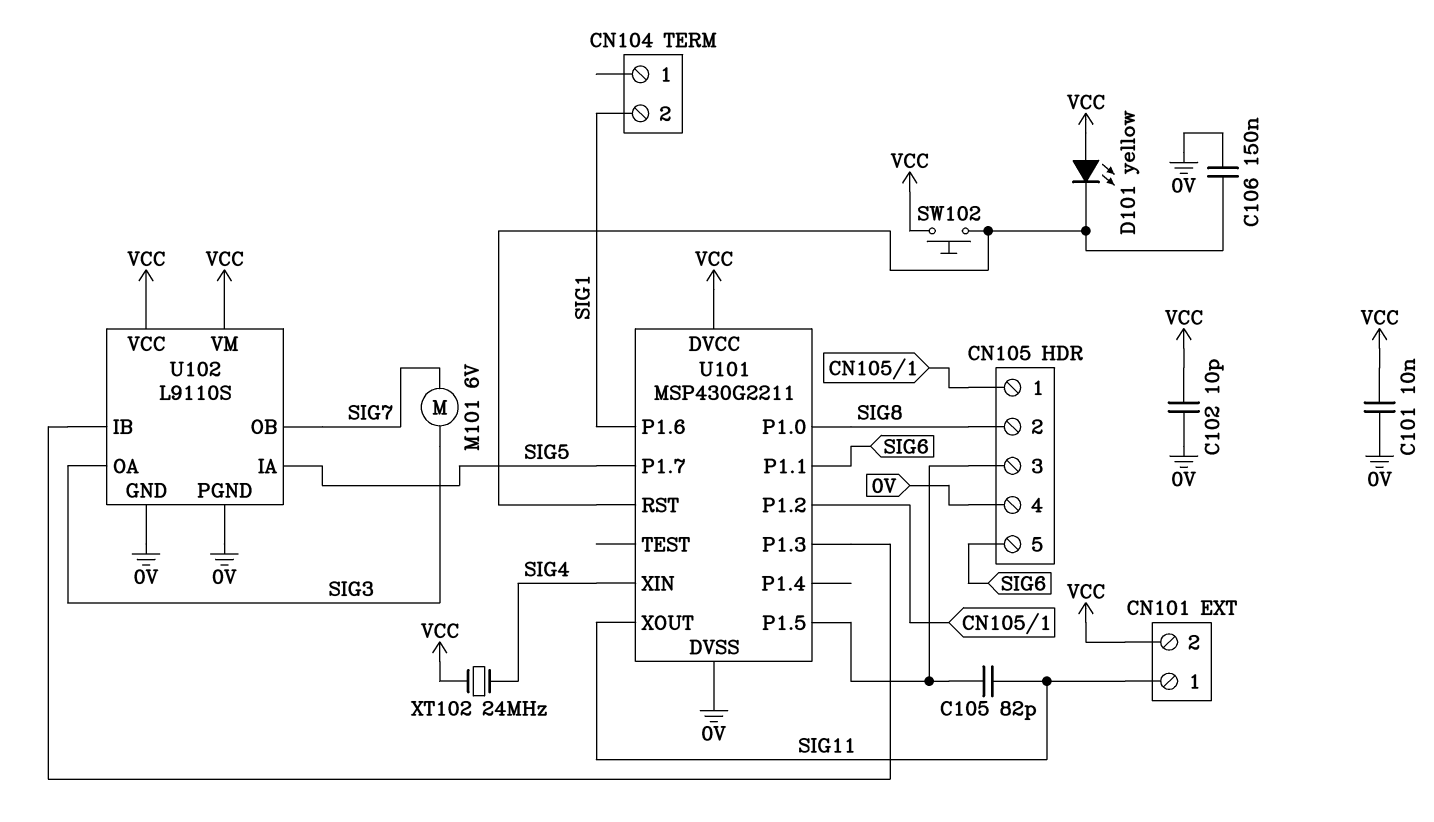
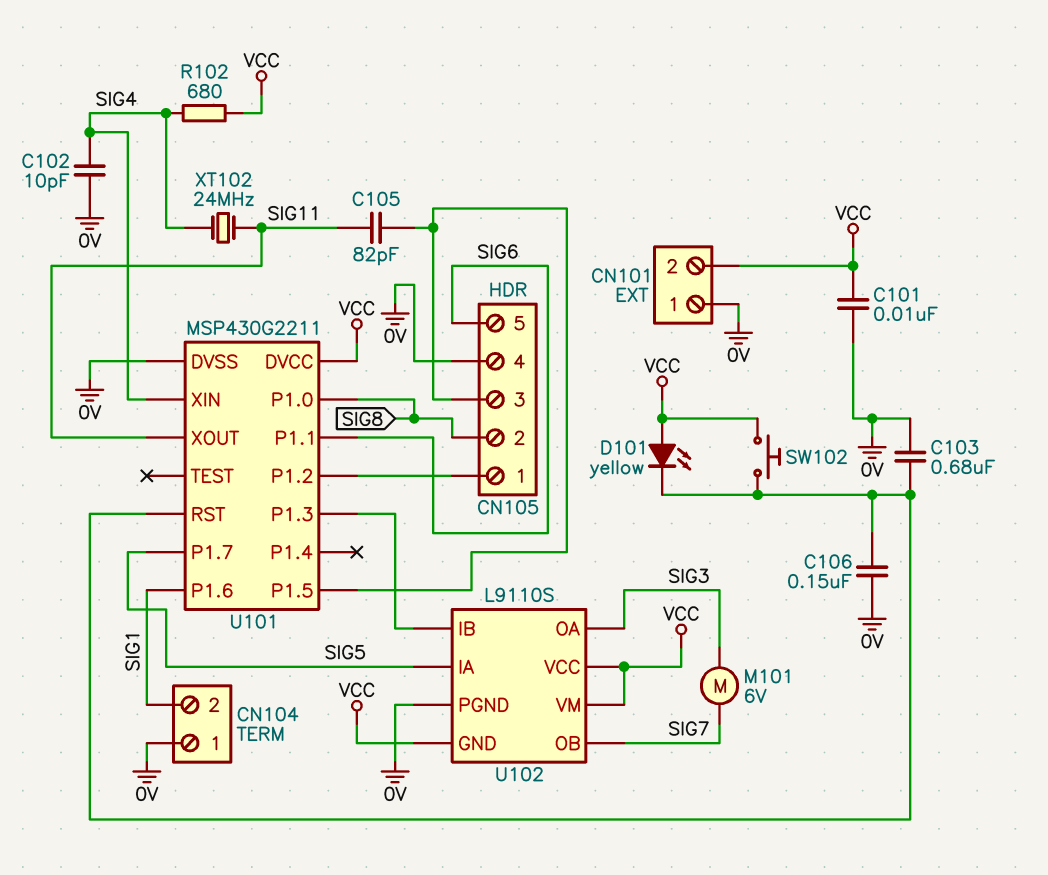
C102: 10pF (0V, VCC) -> 10pF (0V, SIG4)
C103: none -> 680nF (0V, U101/RST)
CN101 pin 1: SIG11 -> 0V
CN104 pin 1: none -> 0V
R102: none -> 680 (SIG4, VCC)
U102 pin GND: 0V -> VCC
XT102: 24MHz (SIG4, VCC) -> 24MHz (SIG4, SIG11)

